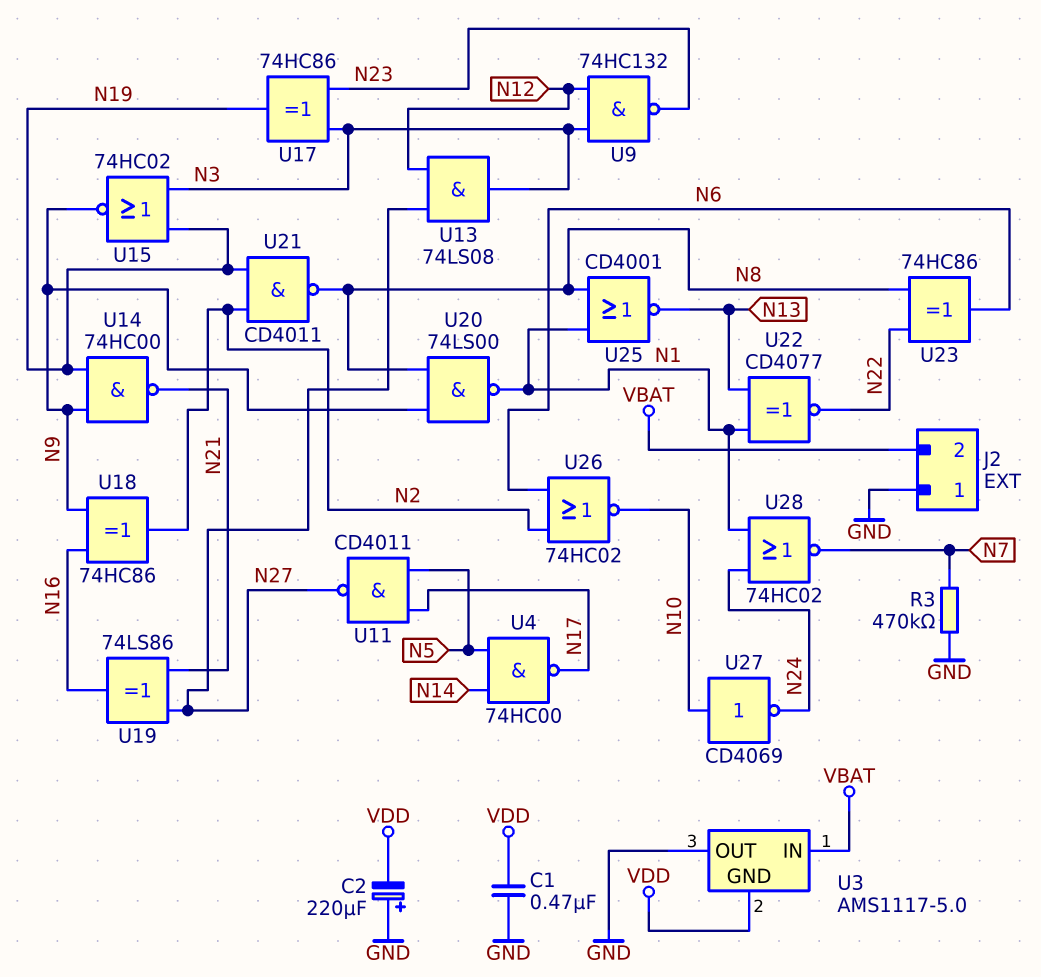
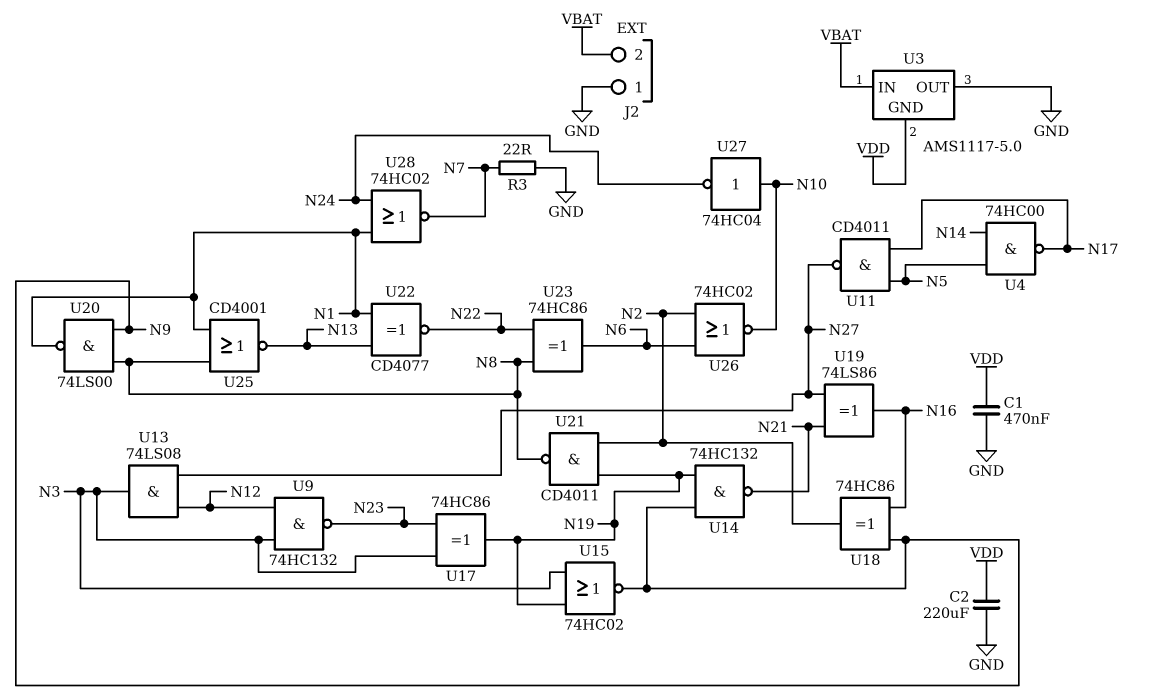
C2: 220uF (plus GND, minus VDD) -> 220uF (GND, VDD)
R3: 470k (GND, N7) -> 22 (GND, N7)
U14: NAND 74HC00 (in N9, in N19, out N21) -> NAND 74HC132 (in N9, in N19, out N21)
U27: NOT CD4069 (in N10, out N24) -> NOT 74HC04 (in N10, out N24)

